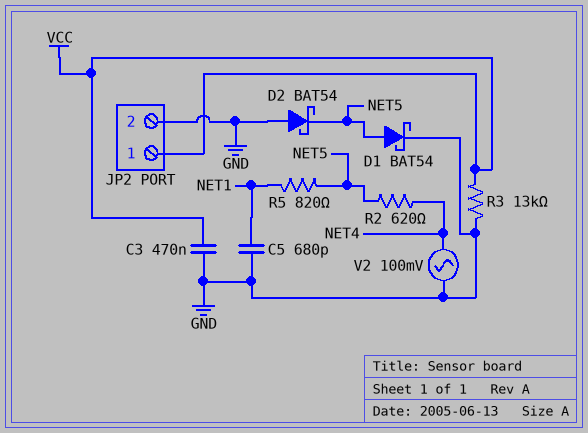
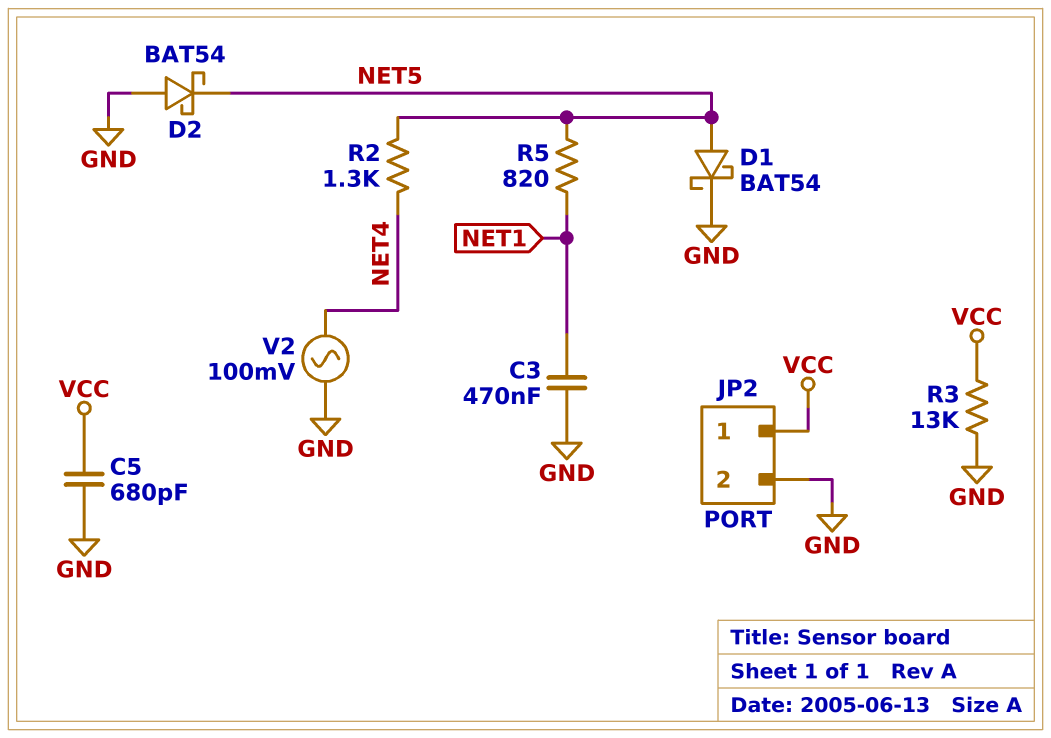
C3: 470nF (GND, VCC) -> 470nF (GND, NET1)
C5: 680pF (GND, NET1) -> 680pF (GND, VCC)
R2: 620 (NET4, NET5) -> 1.3k (NET4, NET5)

